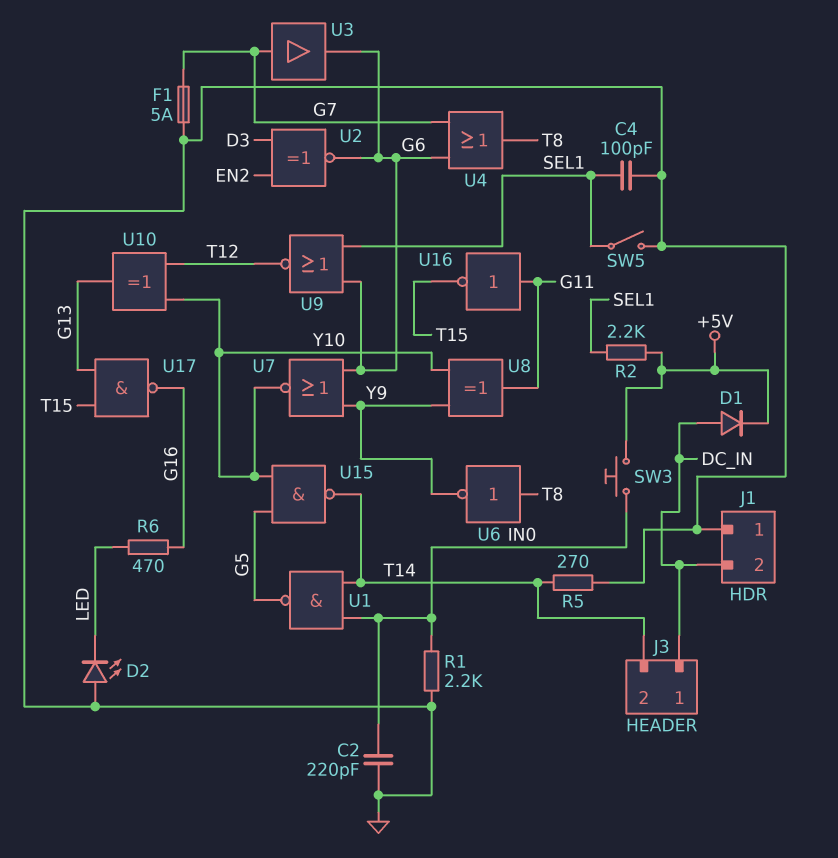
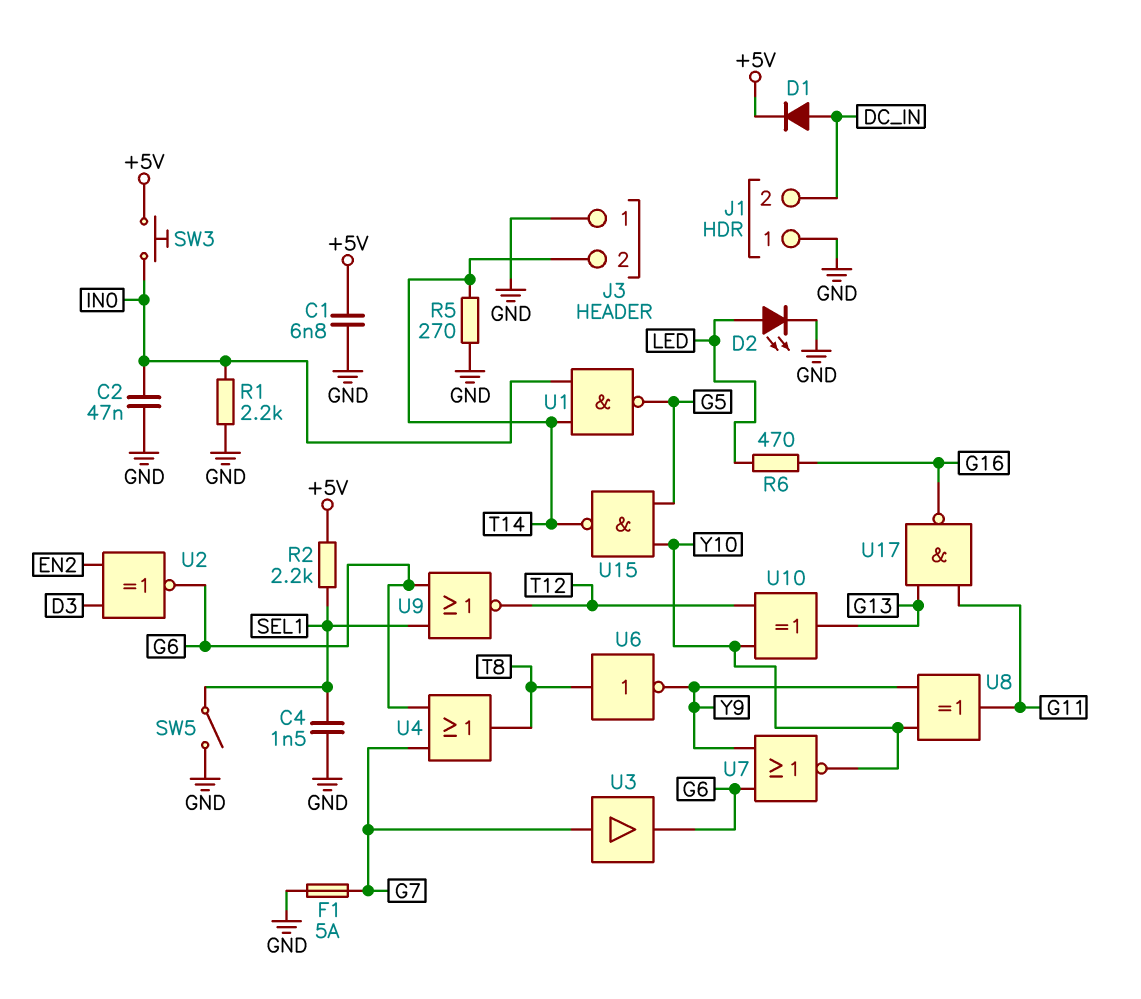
C1: none -> 6.8nF (+5V, GND)
C2: 220pF (GND, IN0) -> 47nF (GND, IN0)
C4: 100pF (GND, SEL1) -> 1.5nF (GND, SEL1)
D2: LED (A GND, K LED) -> LED (A LED, K GND)
J3 pin 1: DC_IN -> GND
U16: NOT (in G11, out T15) -> none
U17: NAND (in G13, in T15, out G16) -> NAND (in G11, in G13, out G16)

